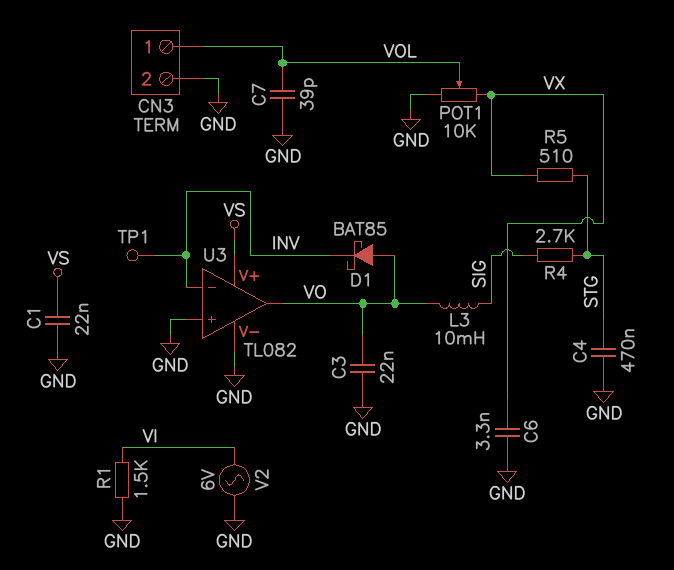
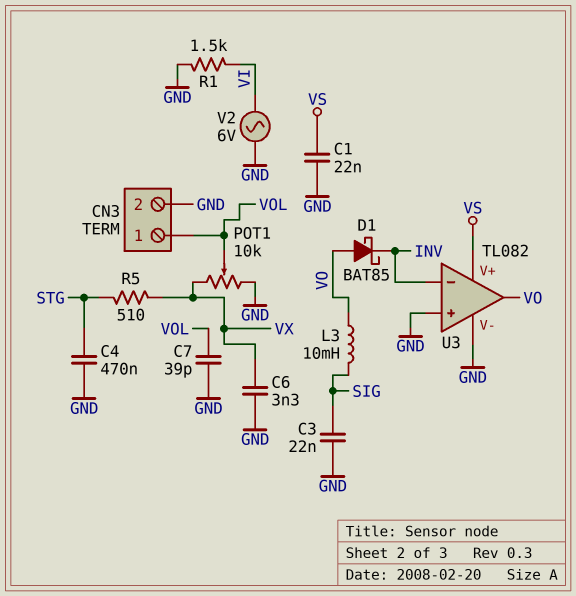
C3: 22nF (GND, VO) -> 22nF (GND, SIG)
R4: 2.7k (SIG, STG) -> none
TP1: test point (INV) -> none

